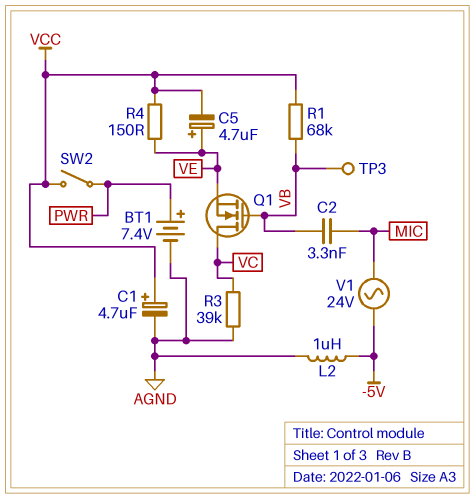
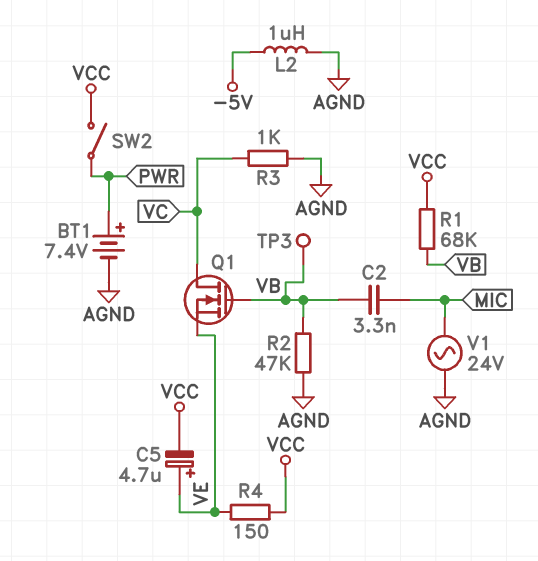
C1: 4.7uF (plus VCC, minus AGND) -> none
R2: none -> 47k (AGND, VB)
R3: 39k (AGND, VC) -> 1k (AGND, VC)
V1: AC 24V (-5V, MIC) -> AC 24V (AGND, MIC)

